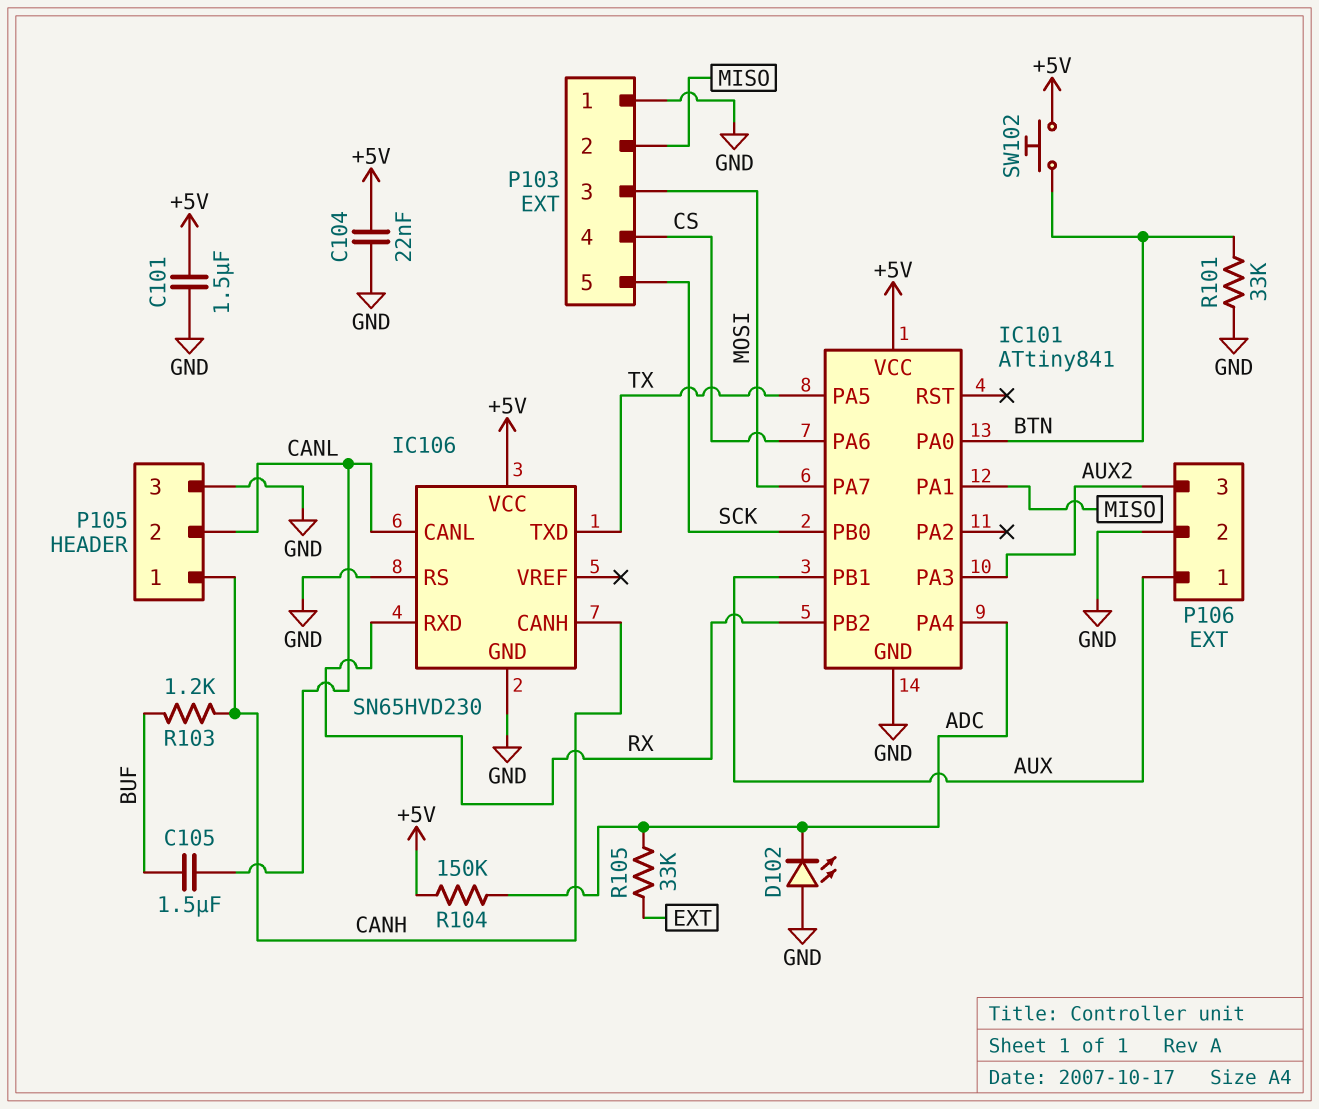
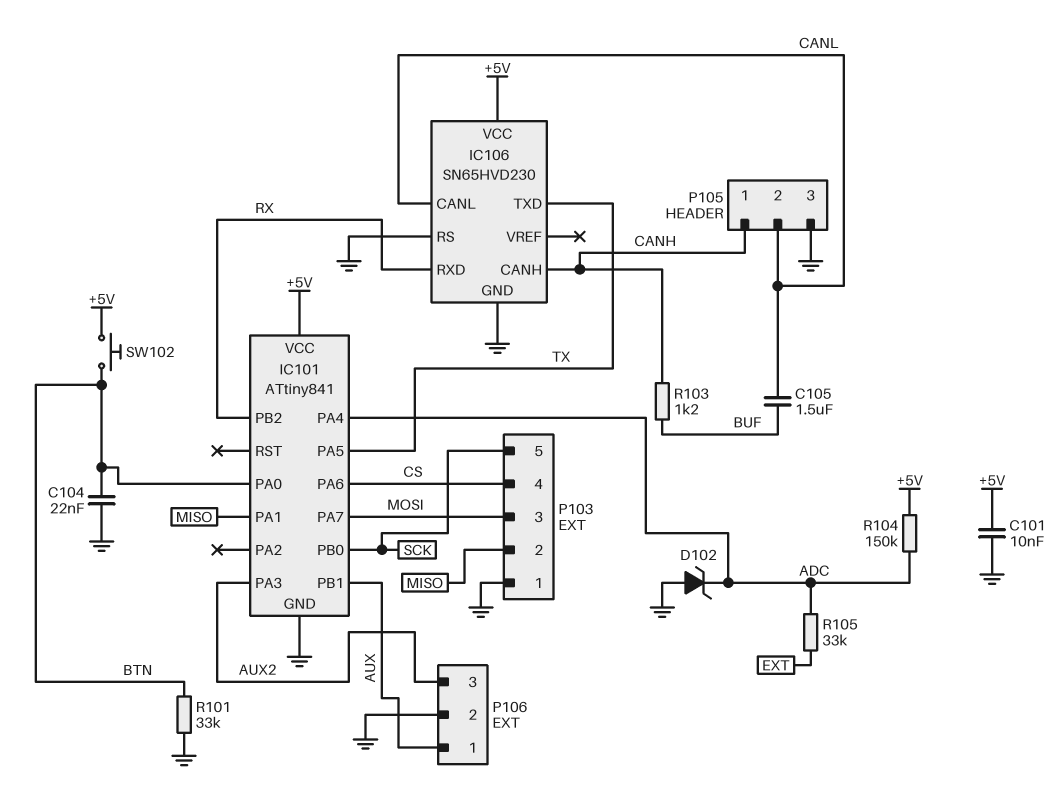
C101: 1.5uF (+5V, GND) -> 10nF (+5V, GND)
C104: 22nF (+5V, GND) -> 22nF (BTN, GND)
D102: LED (A GND, K ADC) -> zener (A GND, K ADC)

